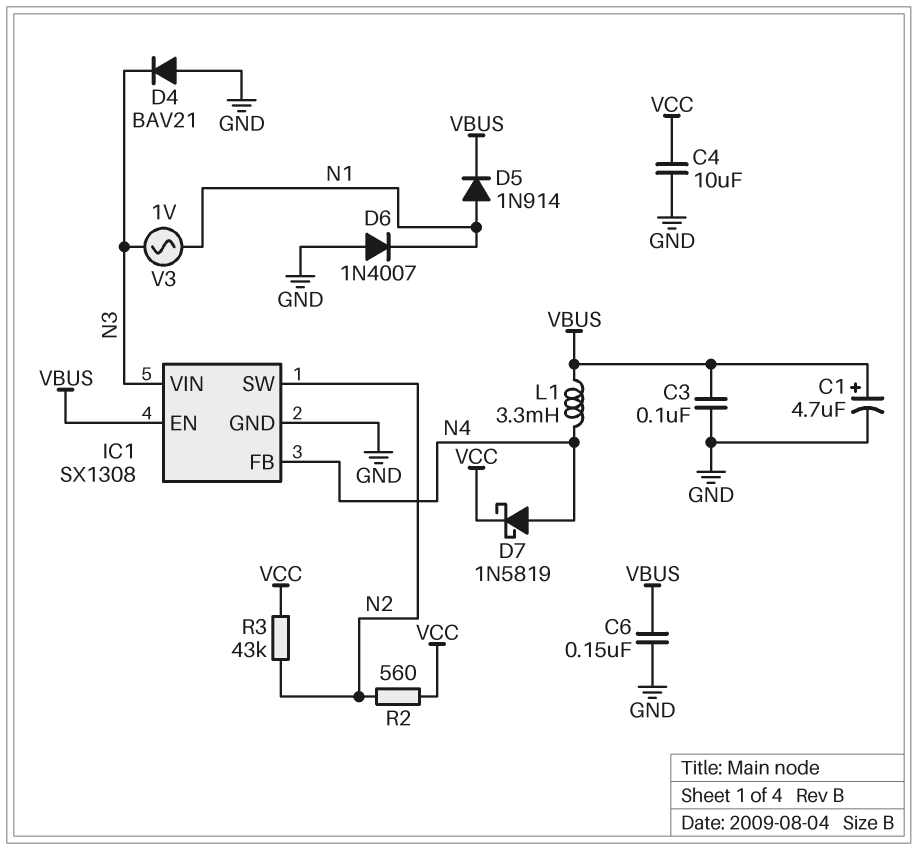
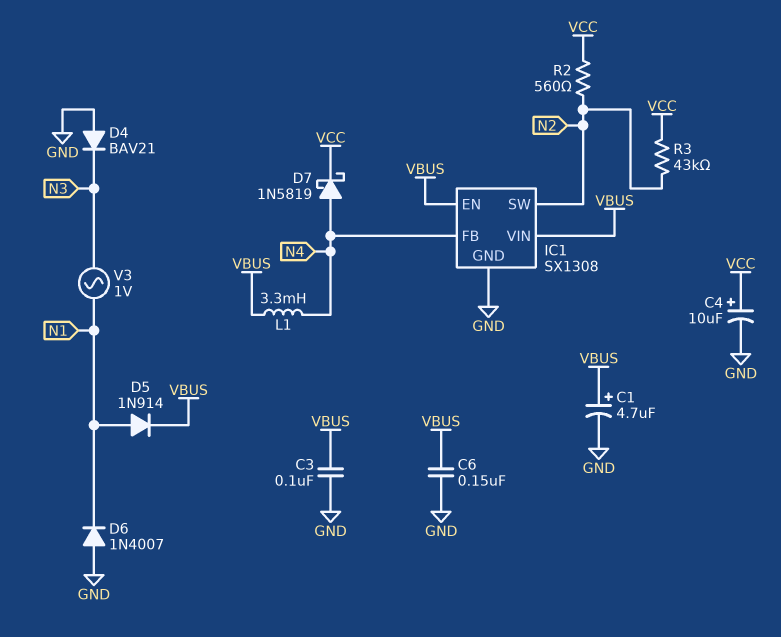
C4: 10uF (GND, VCC) -> 10uF (plus VCC, minus GND)
IC1 pin VIN: N3 -> VBUS

